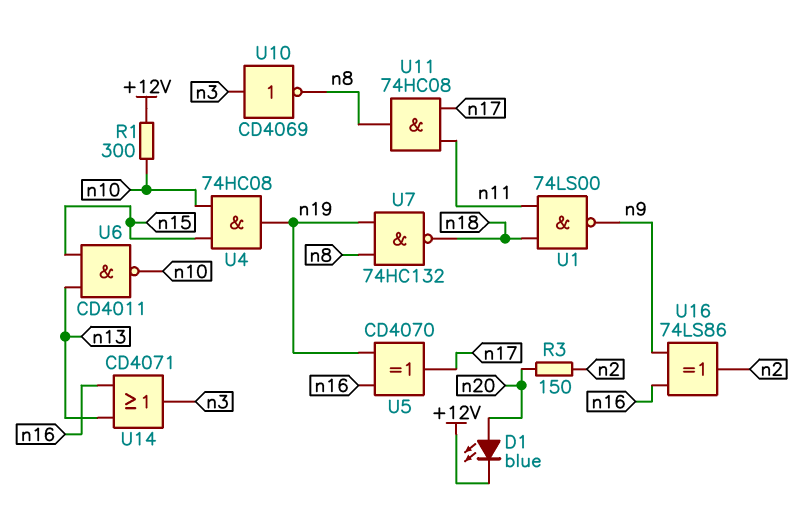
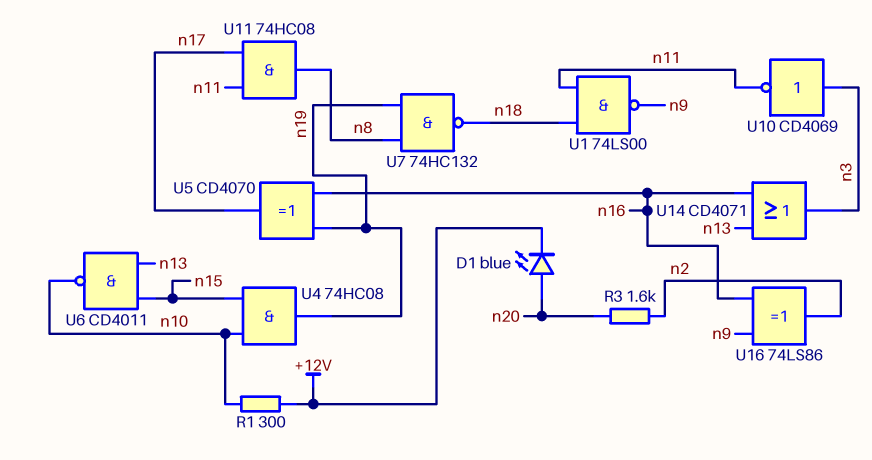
R3: 150 (n2, n20) -> 1.6k (n2, n20)
U10: NOT CD4069 (in n3, out n8) -> NOT CD4069 (in n3, out n11)

